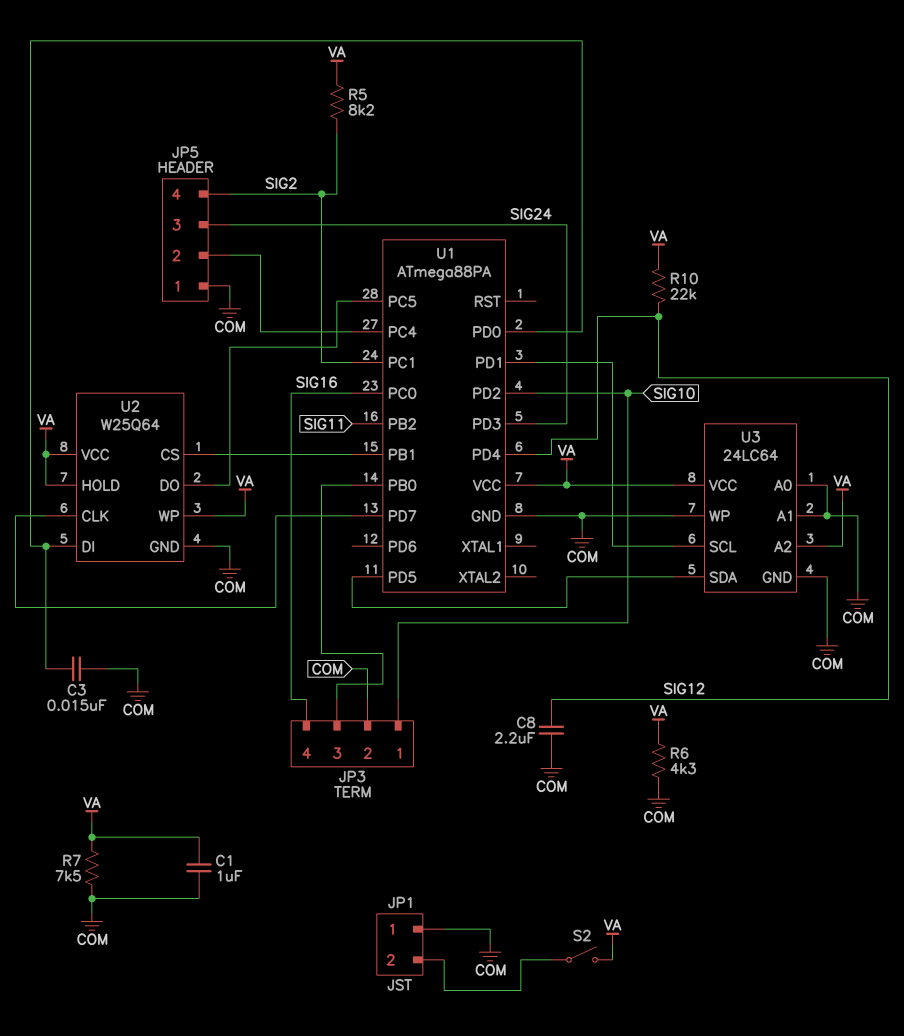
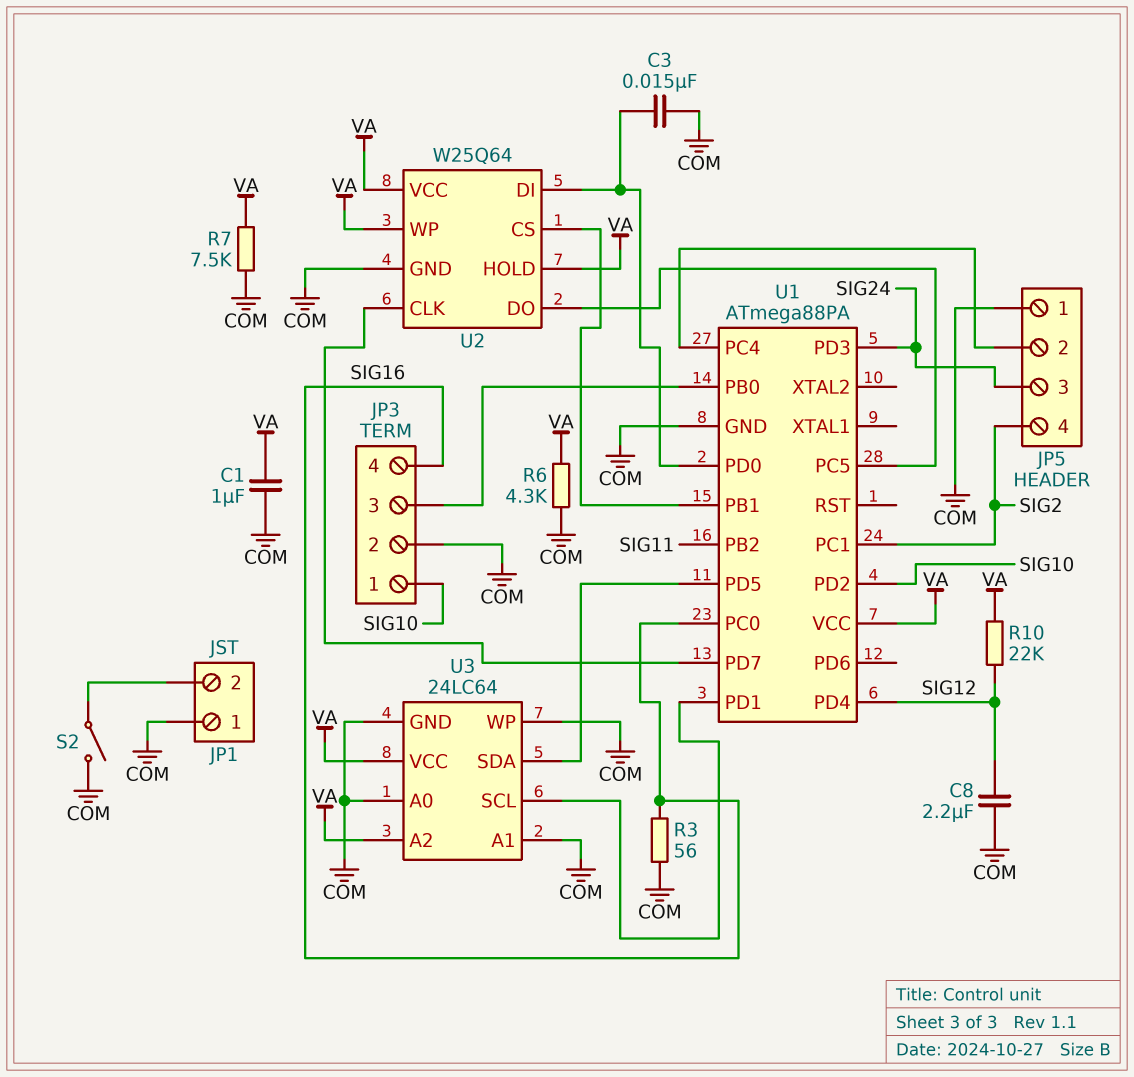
R3: none -> 56 (COM, SIG16)
R5: 8.2k (SIG2, VA) -> none
S2: switch (JP1/2, VA) -> switch (COM, JP1/2)

